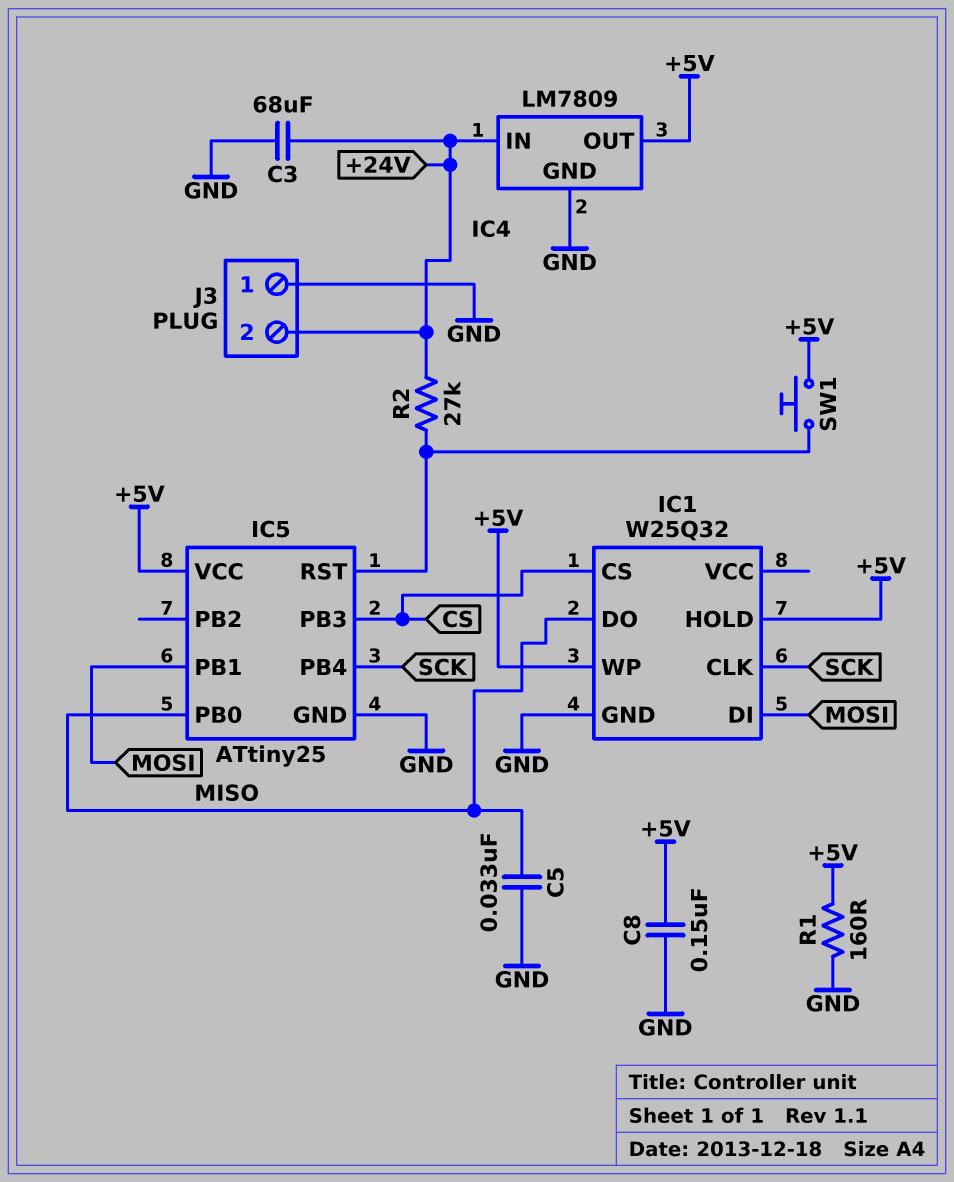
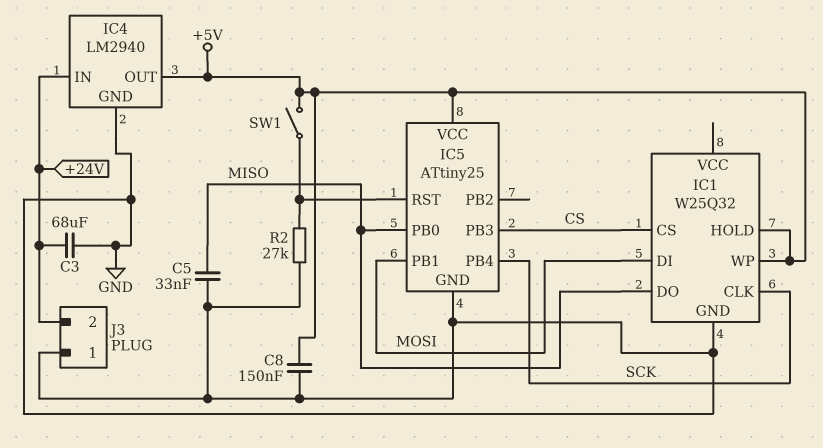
IC4: LM7809 -> LM2940
R1: 160 (+5V, GND) -> none
R2: 27k (+24V, IC5/RST) -> 27k (GND, IC5/RST)
SW1: button (+5V, IC5/RST) -> switch (+5V, IC5/RST)

